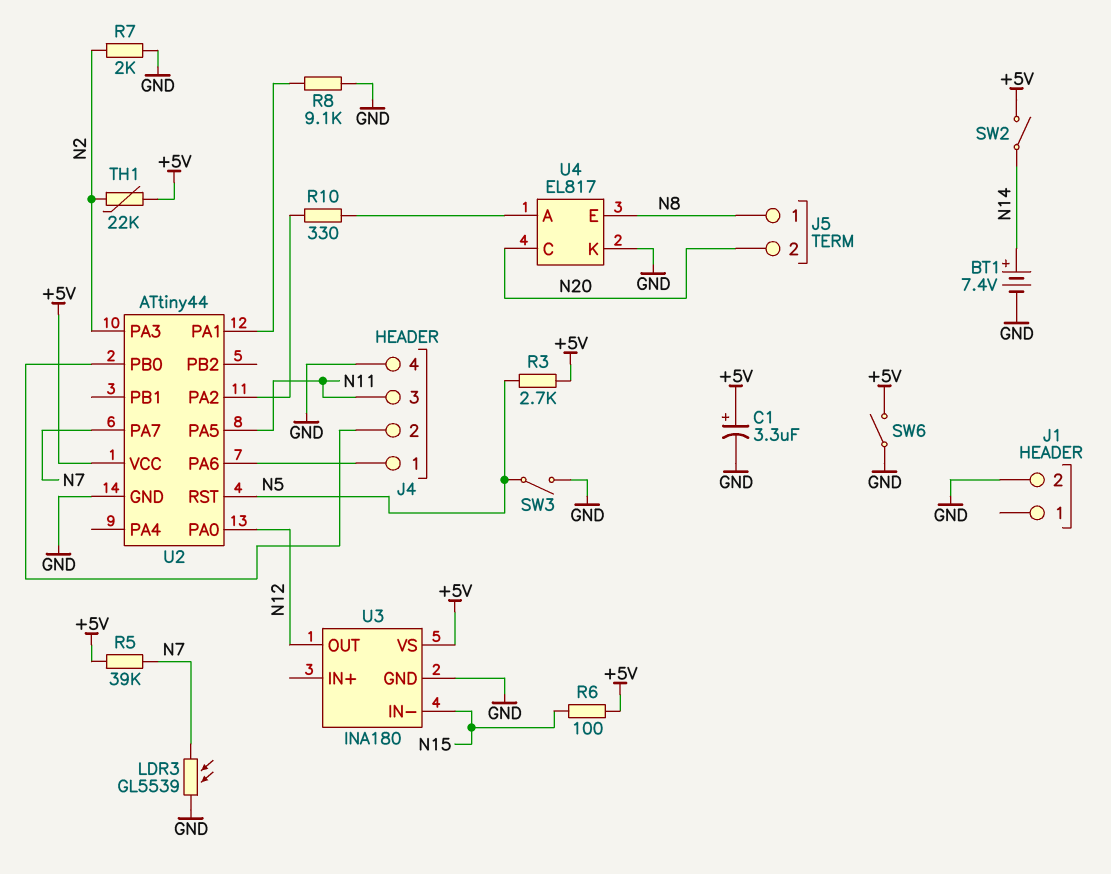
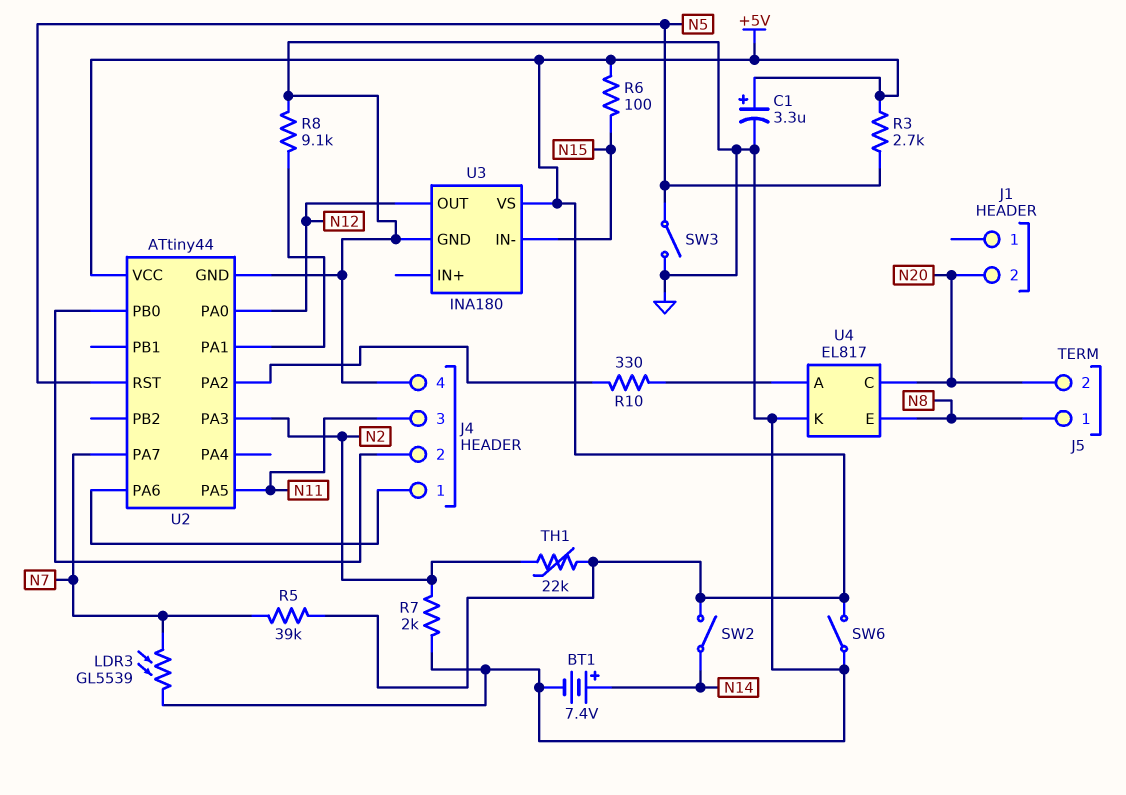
J1 pin 2: GND -> N20

